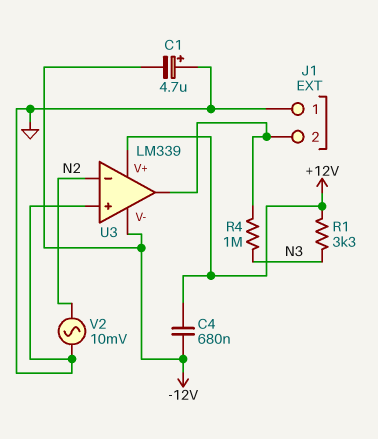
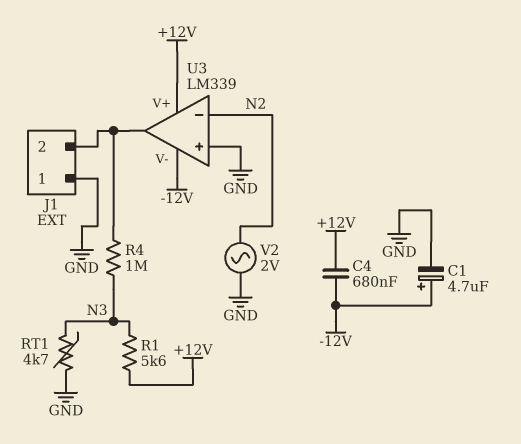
C1: 4.7uF (plus GND, minus -12V) -> 4.7uF (plus -12V, minus GND)
R1: 3.3k (+12V, N3) -> 5.6k (+12V, N3)
RT1: none -> 4.7k (GND, N3)
V2: AC 10mV (GND, N2) -> AC 2V (GND, N2)

